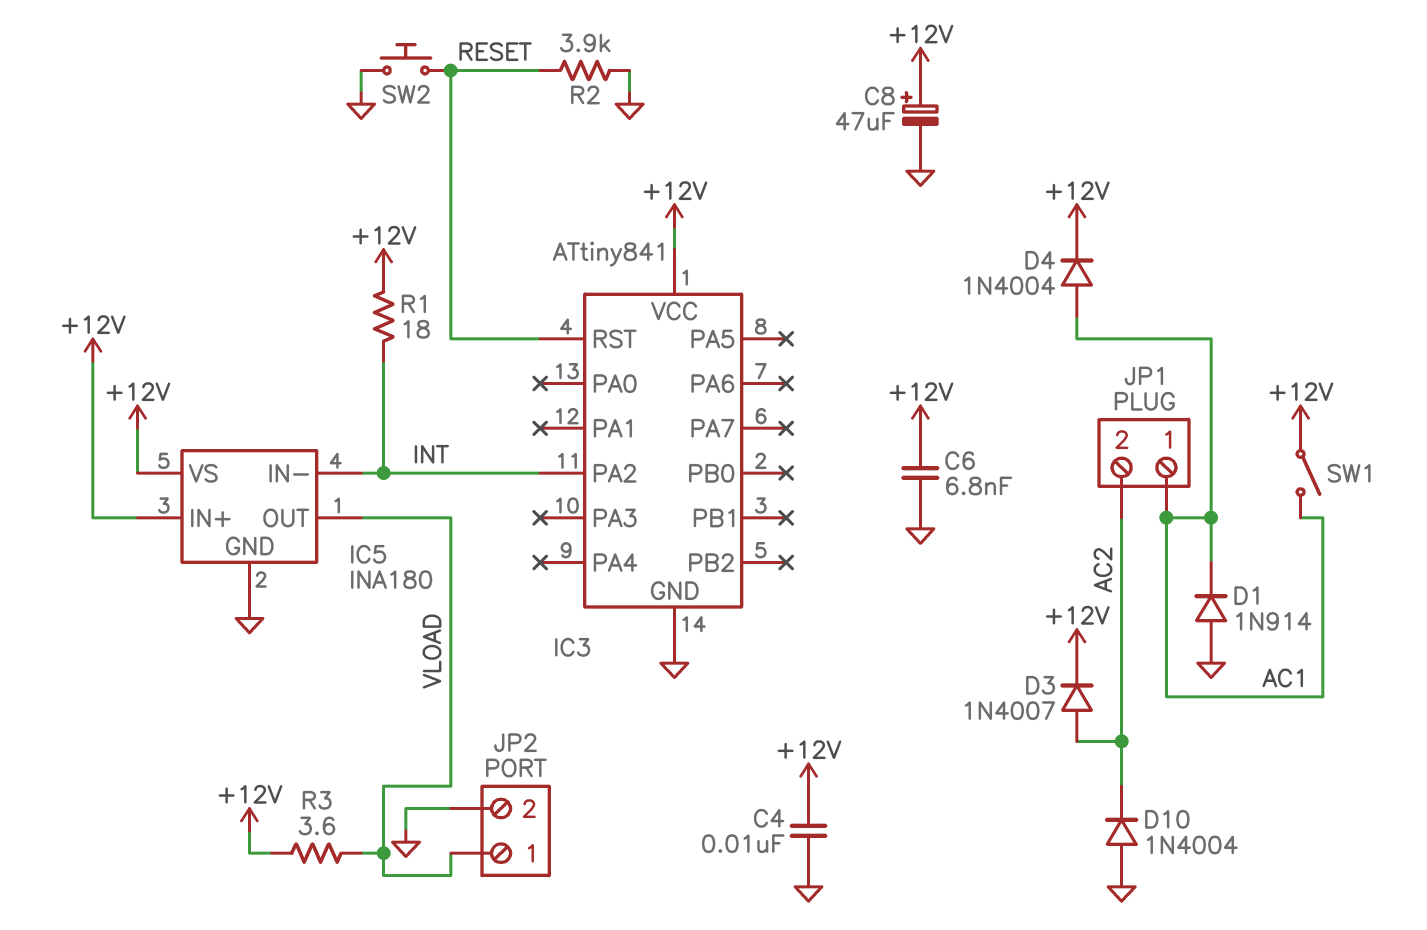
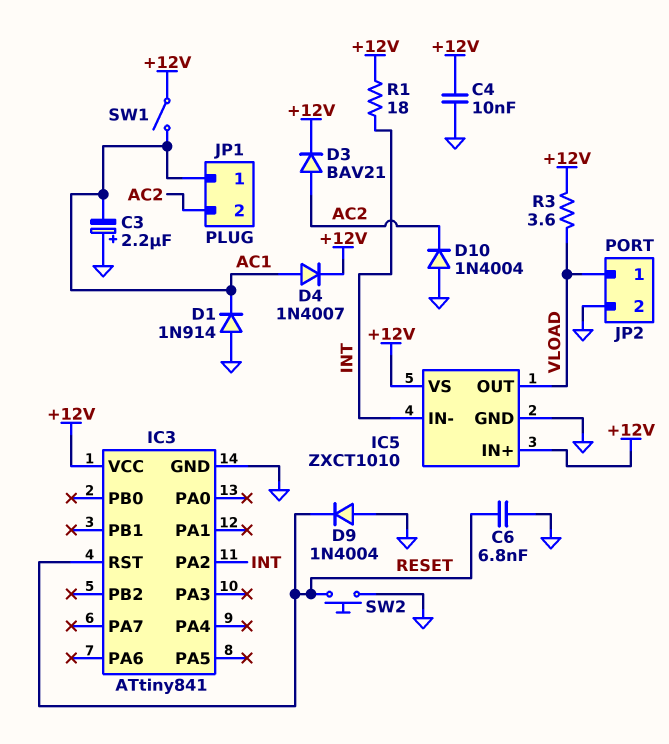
C3: none -> 2.2uF (plus GND, minus AC1)
C6: 6.8nF (+12V, GND) -> 6.8nF (GND, RESET)
C8: 47uF (plus +12V, minus GND) -> none
D3: diode 1N4007 (A AC2, K +12V) -> diode BAV21 (A AC2, K +12V)
D4: diode 1N4004 (A AC1, K +12V) -> diode 1N4007 (A AC1, K +12V)
D9: none -> diode 1N4004 (A GND, K RESET)
IC5: INA180 -> ZXCT1010
R2: 3.9k (GND, RESET) -> none

